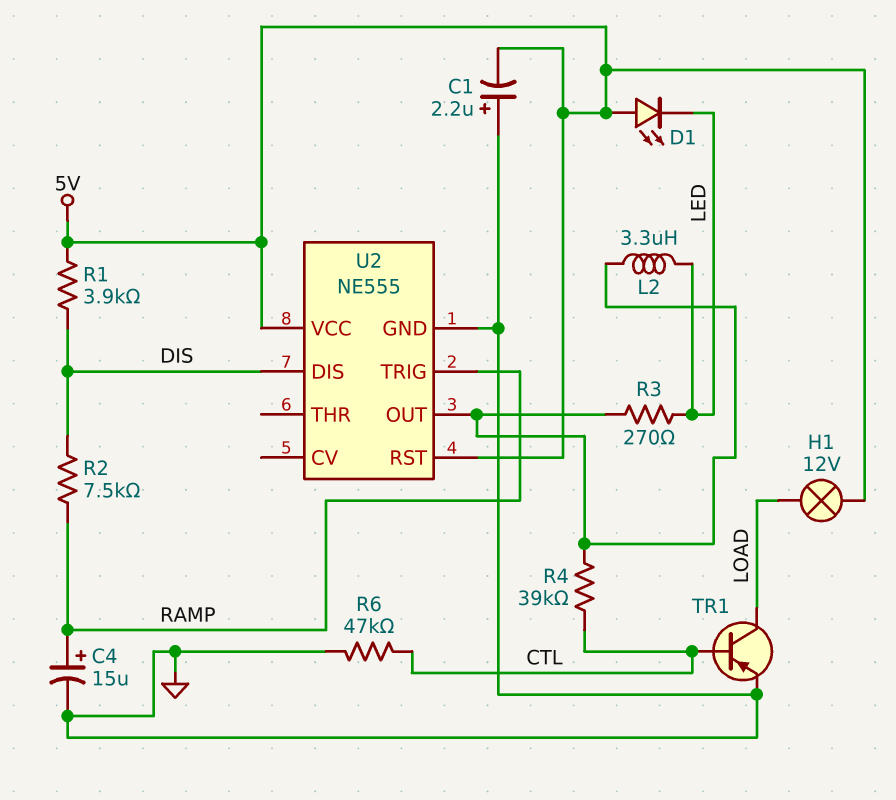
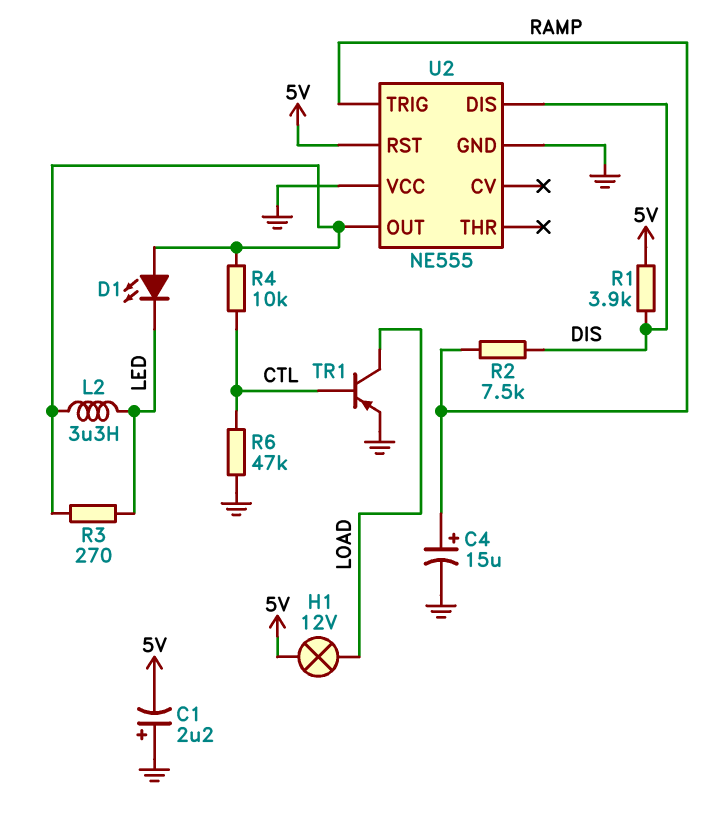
D1: LED (A 5V, K LED) -> LED (A U2/OUT, K LED)
R4: 39k (CTL, U2/OUT) -> 10k (CTL, U2/OUT)
U2 pin VCC: 5V -> GND

